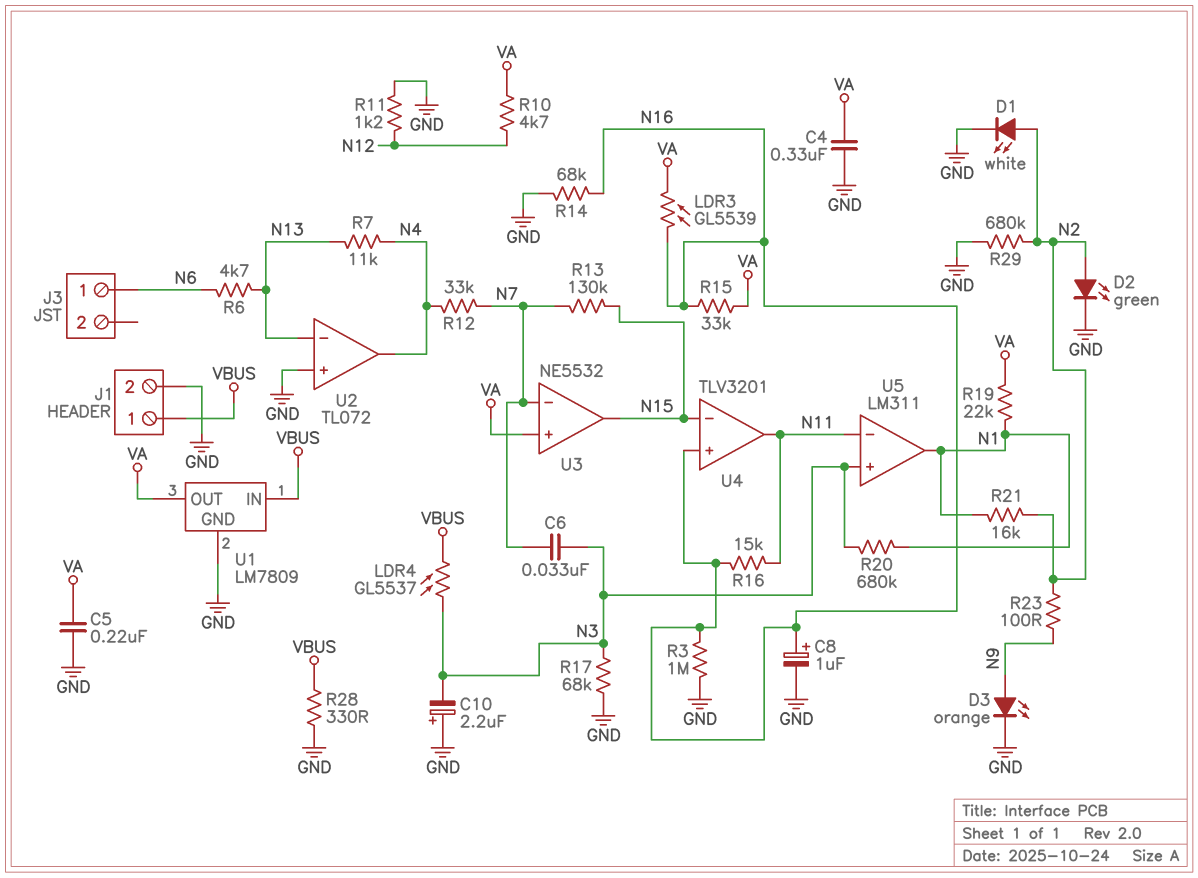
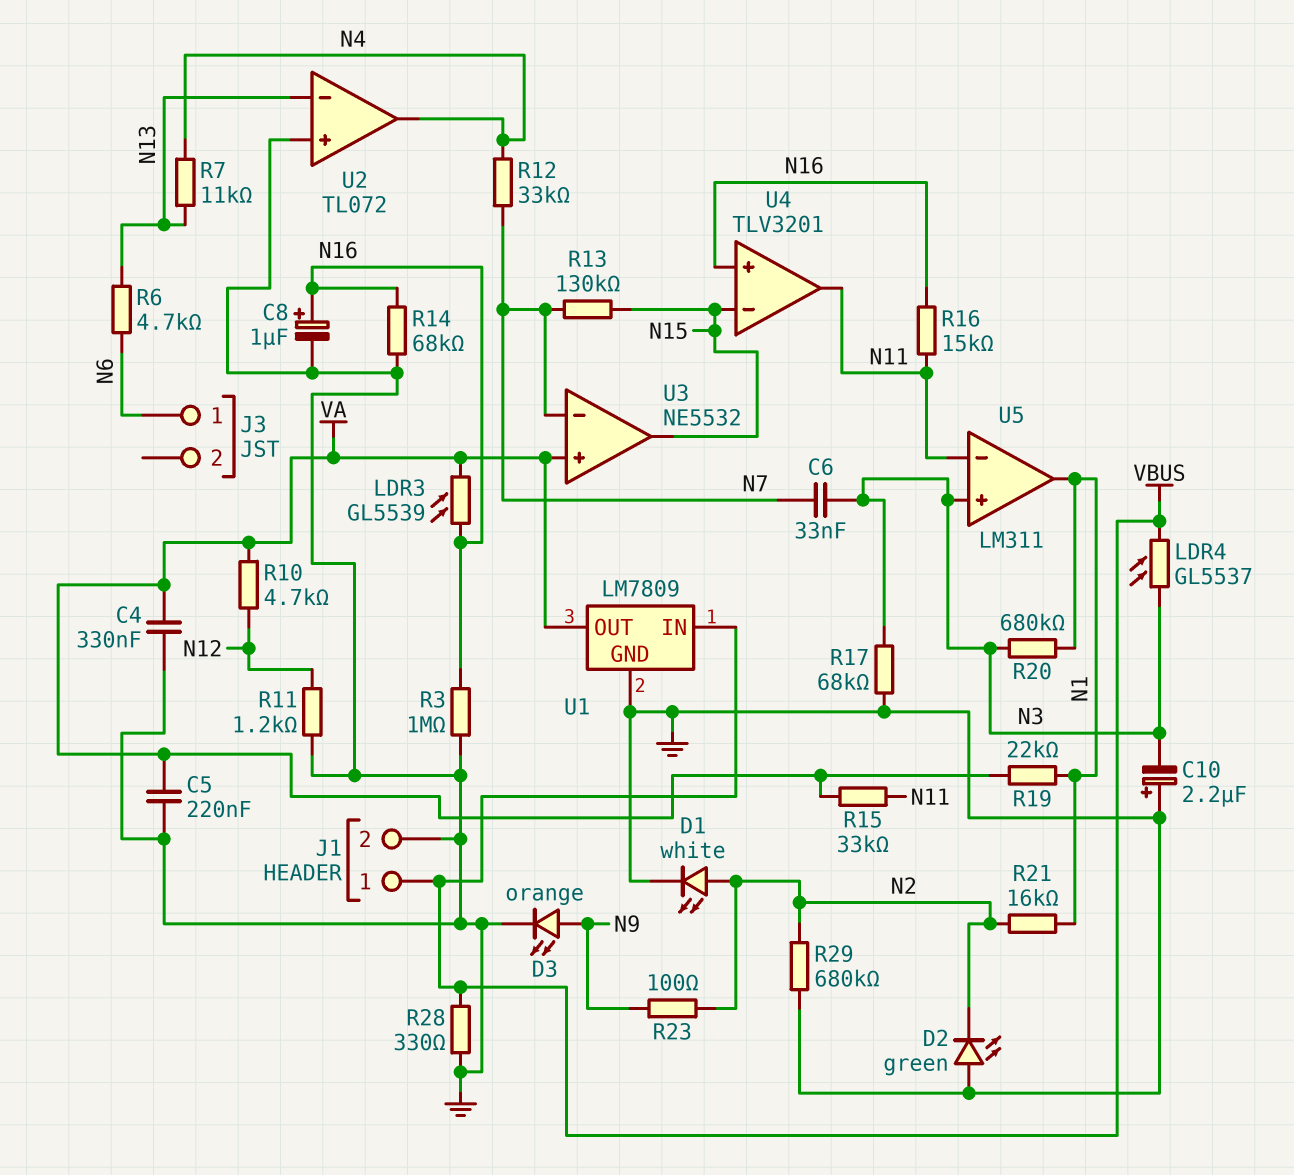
D2: LED green (A N2, K GND) -> LED green (A GND, K N2)
R15: 33k (N16, VA) -> 33k (N11, VA)

